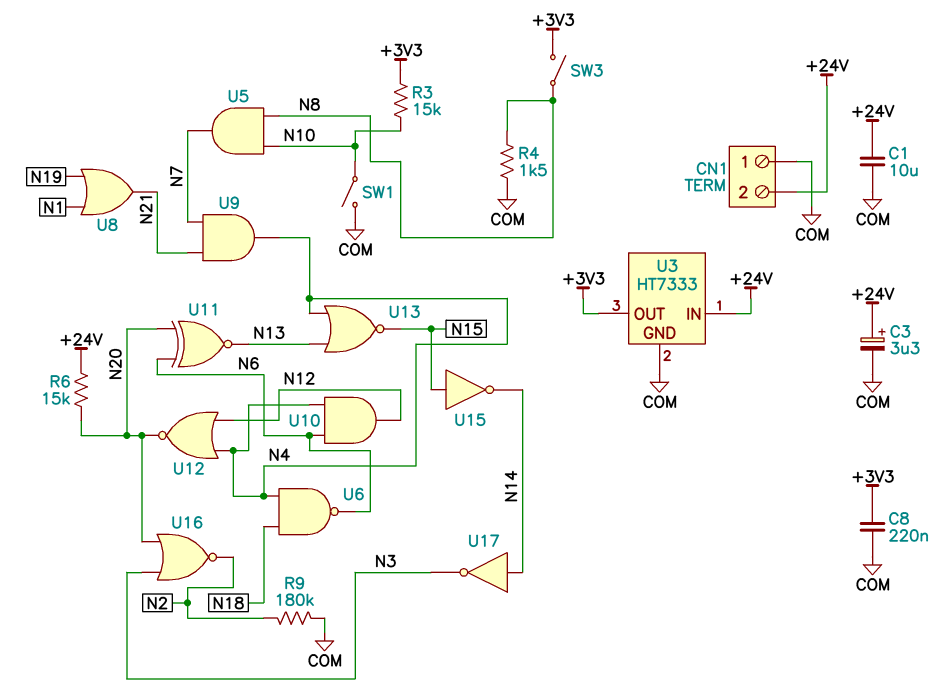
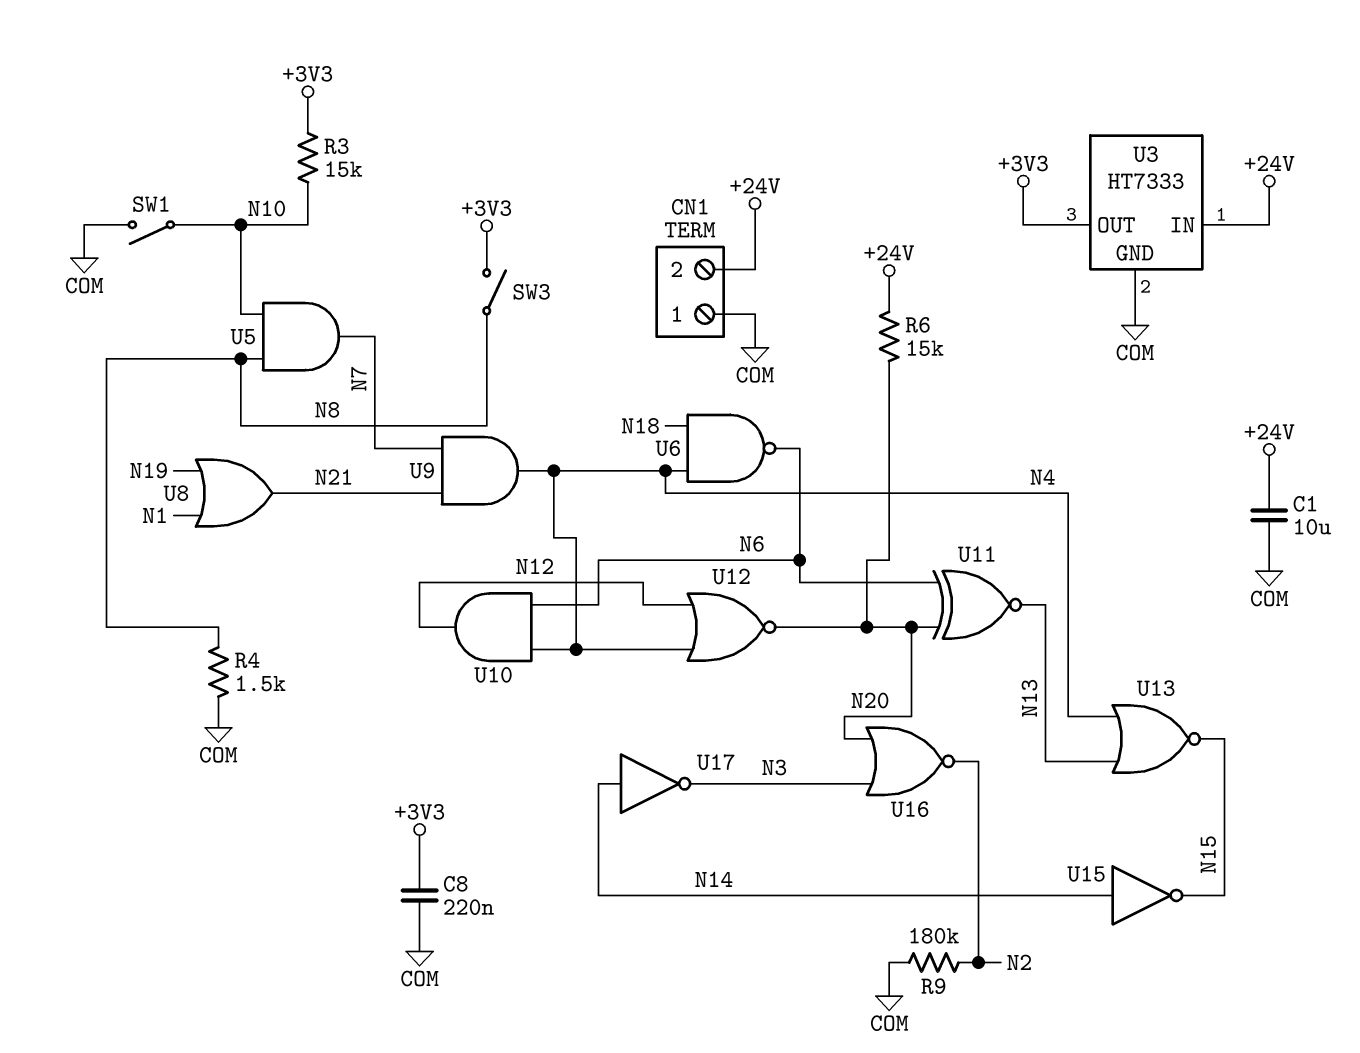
C3: 3.3uF (plus +24V, minus COM) -> none
U15: NOT (in N15, out N14) -> NOT (in N14, out N15)

